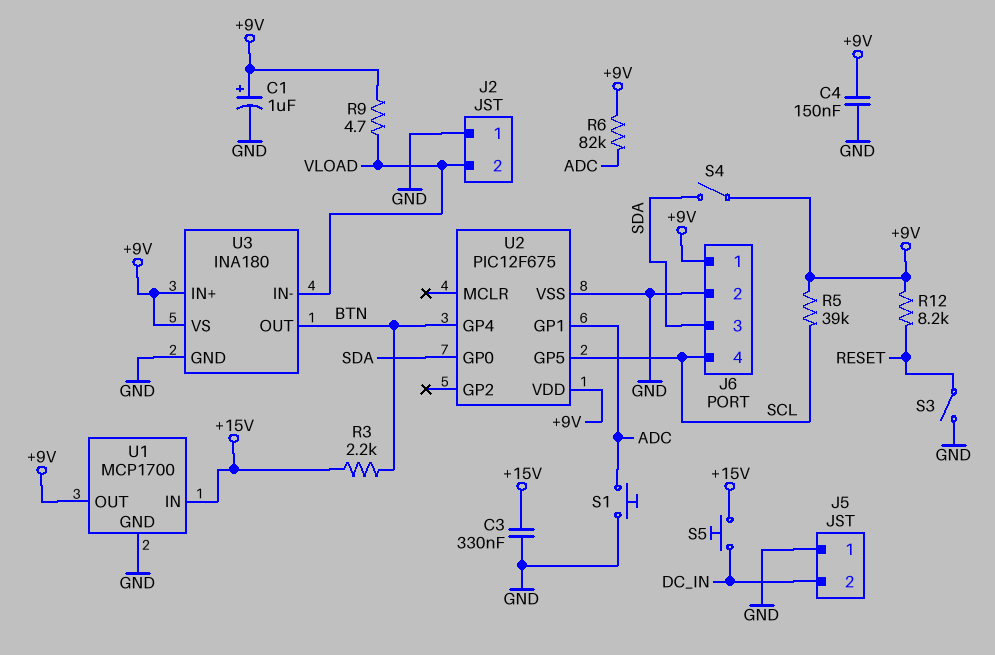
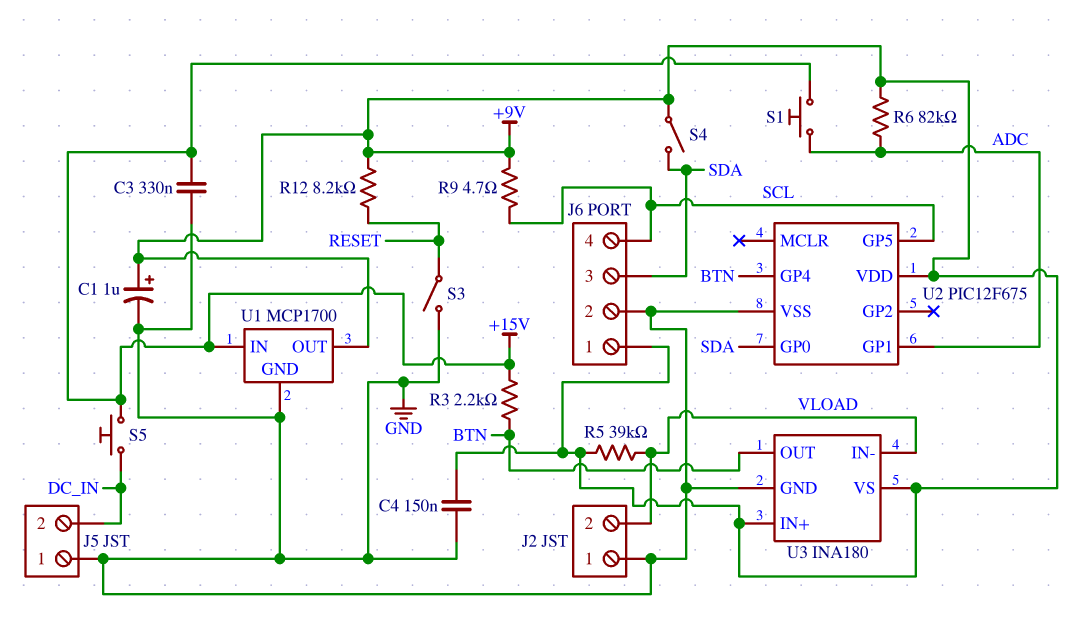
R5: 39k (+9V, SCL) -> 39k (+9V, VLOAD)
R9: 4.7 (+9V, VLOAD) -> 4.7 (+9V, SCL)
S1: button (ADC, GND) -> button (+15V, ADC)

